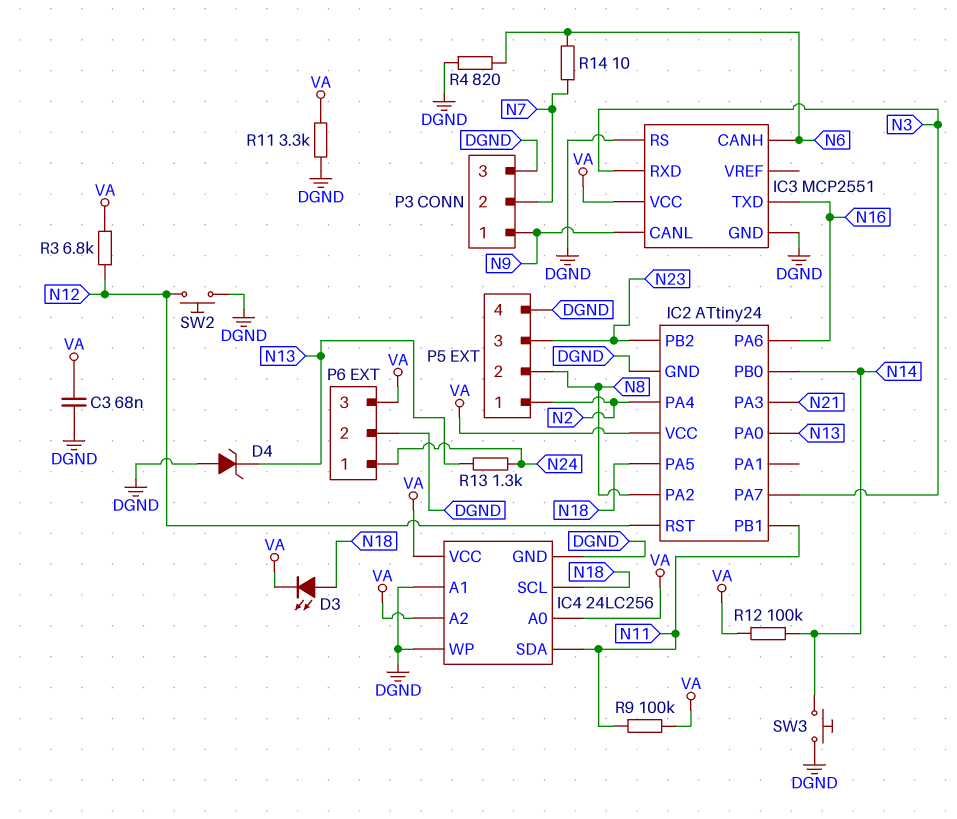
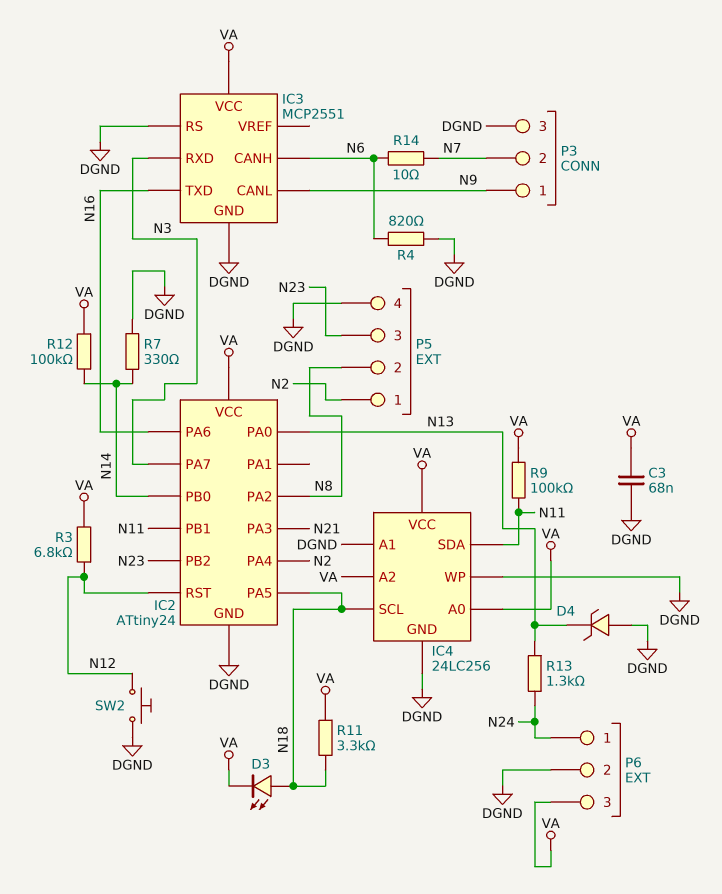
R7: none -> 330 (DGND, N14)
R11: 3.3k (DGND, VA) -> 3.3k (N18, VA)
SW3: button (DGND, N14) -> none

